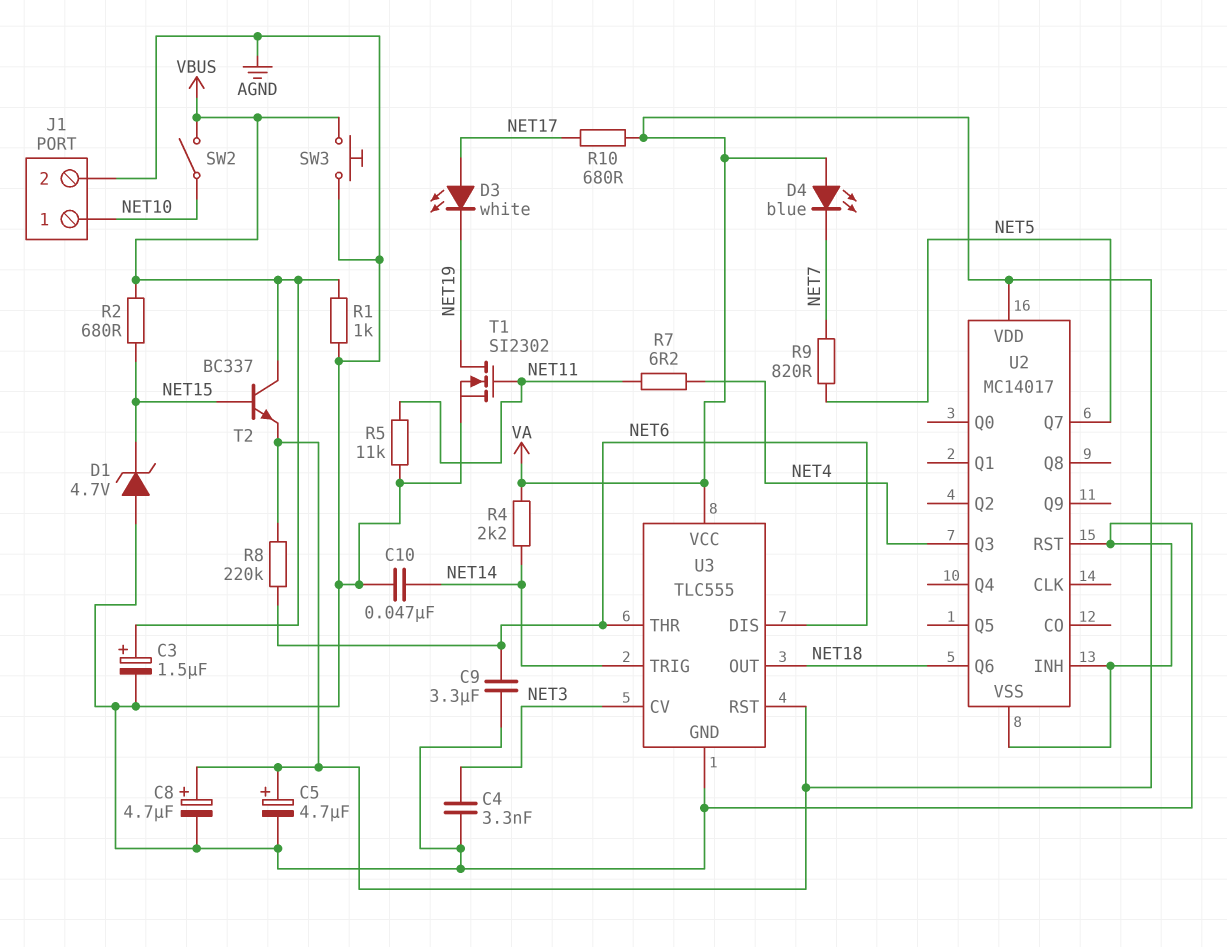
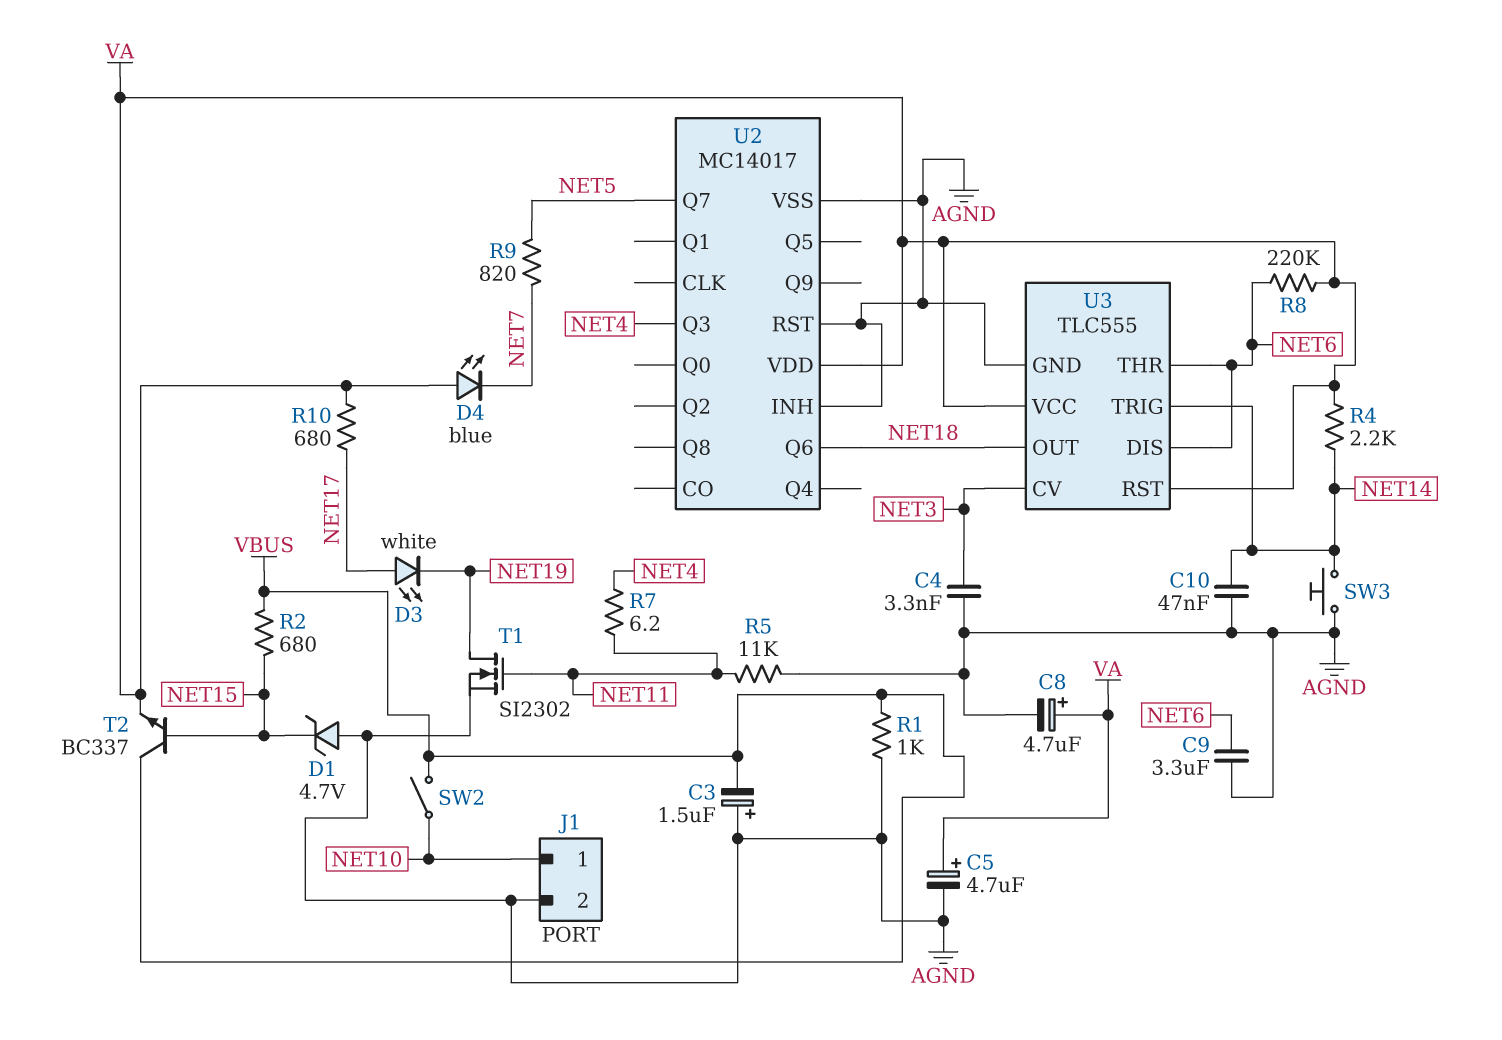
C3: 1.5uF (plus VBUS, minus AGND) -> 1.5uF (plus AGND, minus VBUS)
SW3: button (AGND, VBUS) -> button (AGND, NET14)

